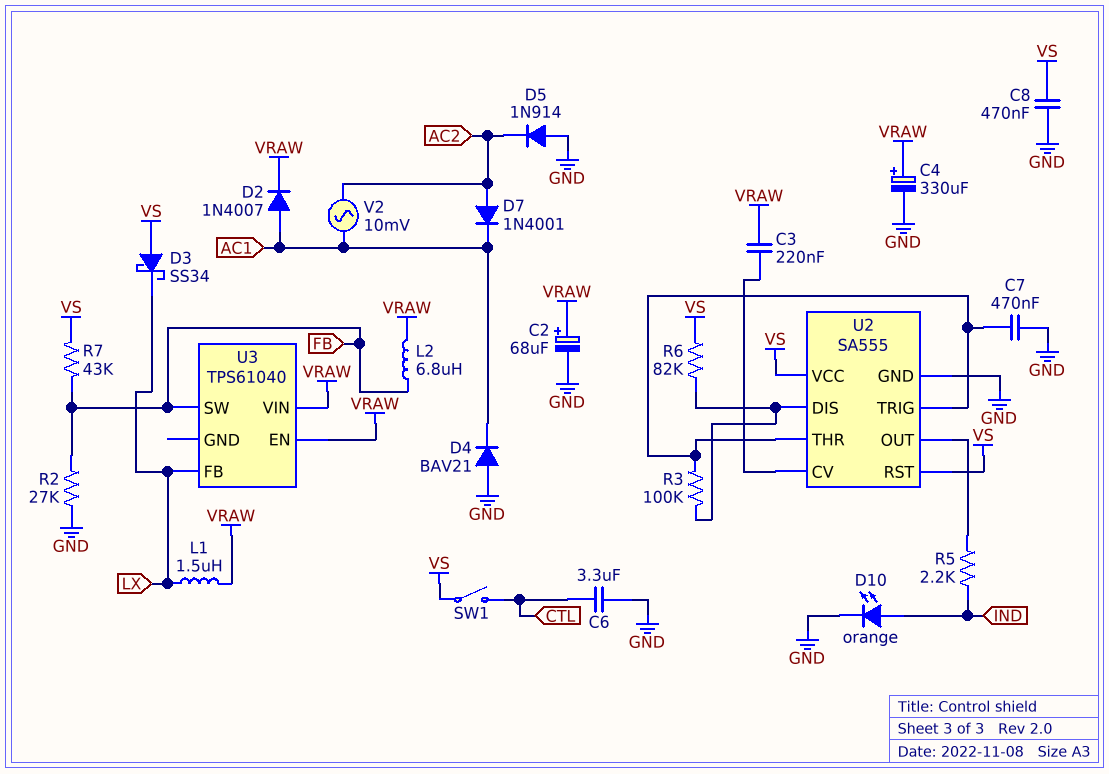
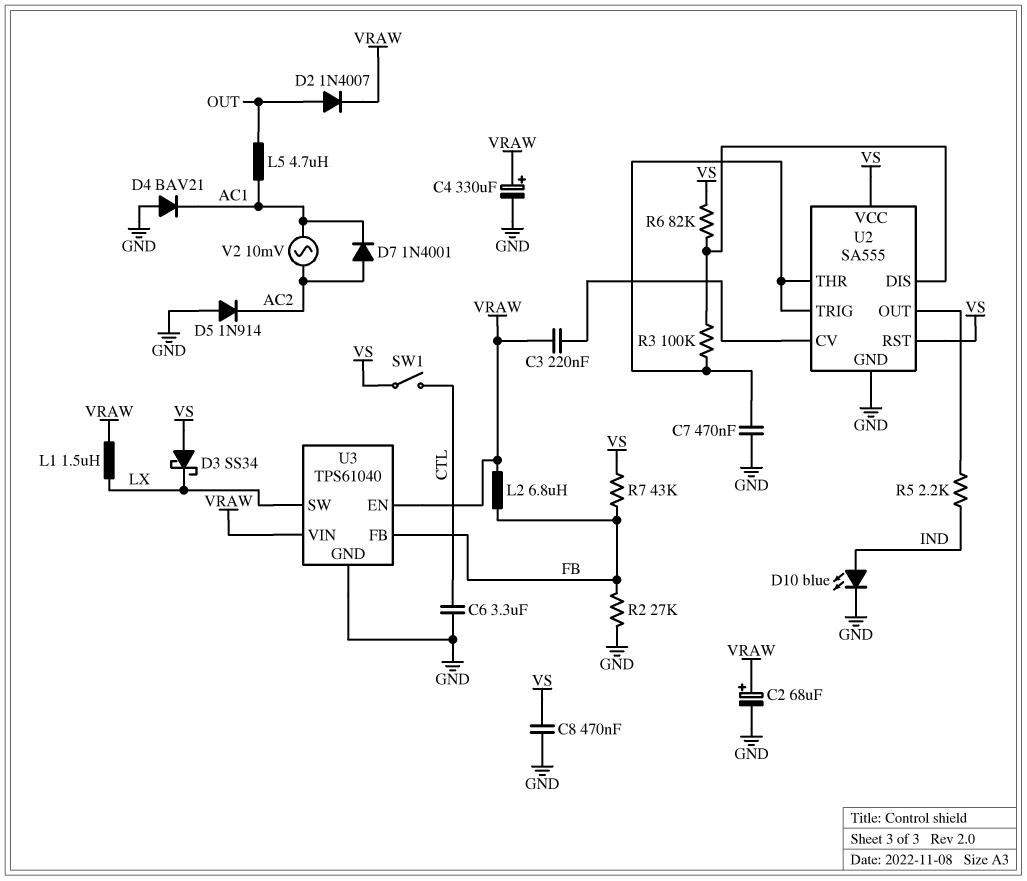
D2: diode 1N4007 (A AC1, K VRAW) -> diode 1N4007 (A OUT, K VRAW)
D10: LED orange (A IND, K GND) -> LED blue (A IND, K GND)
L5: none -> 4.7uH (AC1, OUT)
U3 pin FB: LX -> FB
U3 pin GND: none -> GND
U3 pin SW: FB -> LX

